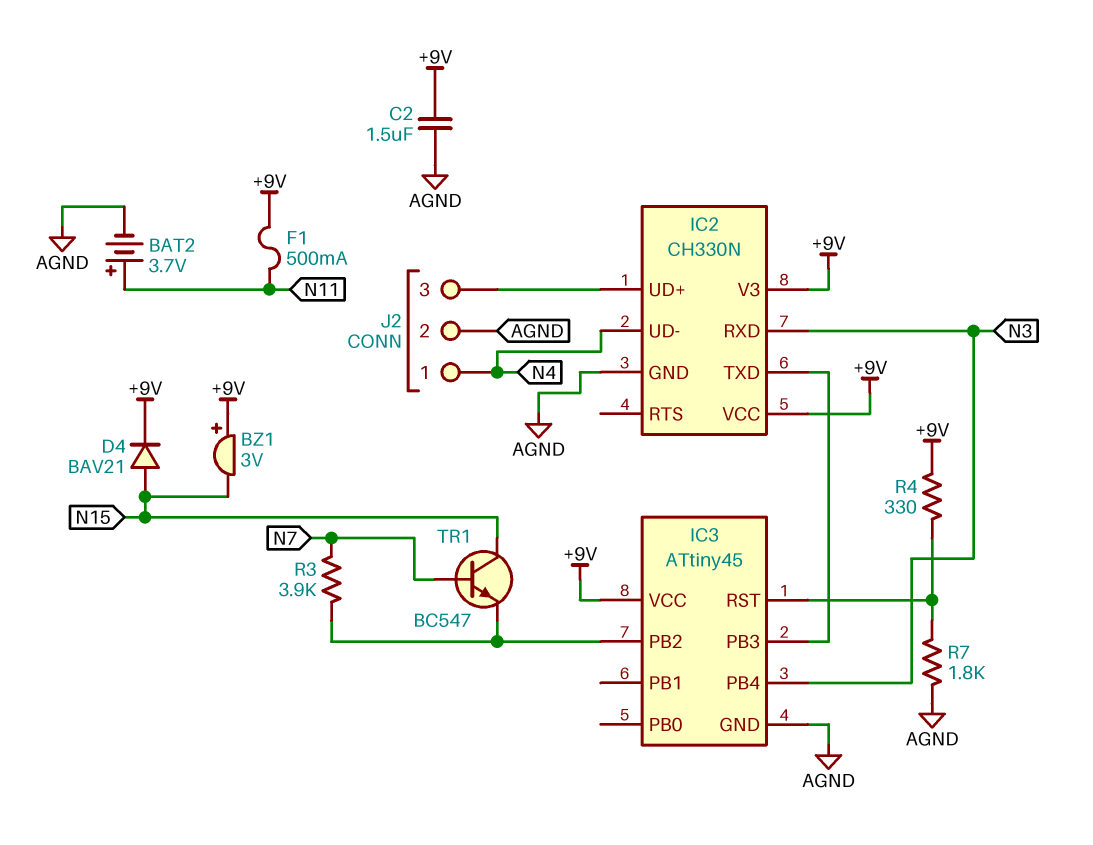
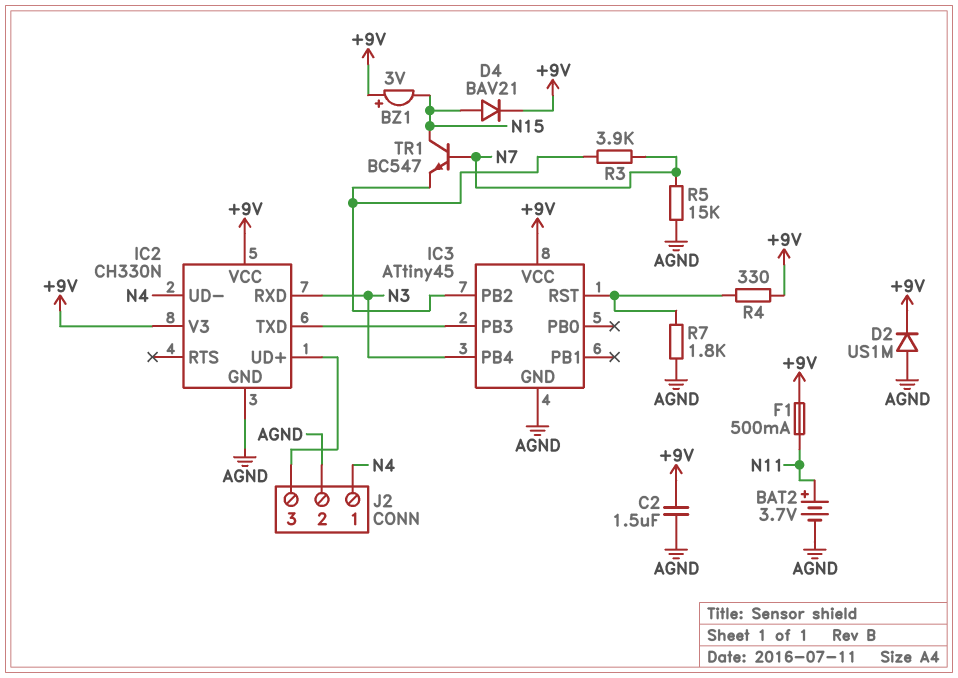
D2: none -> diode US1M (A AGND, K +9V)
R5: none -> 15k (AGND, N7)

